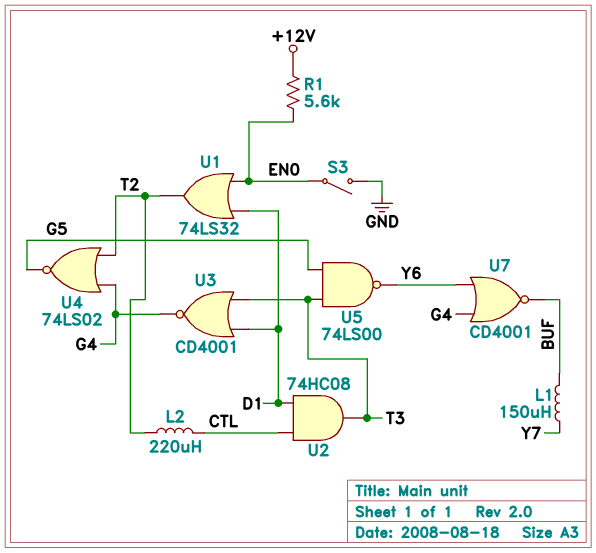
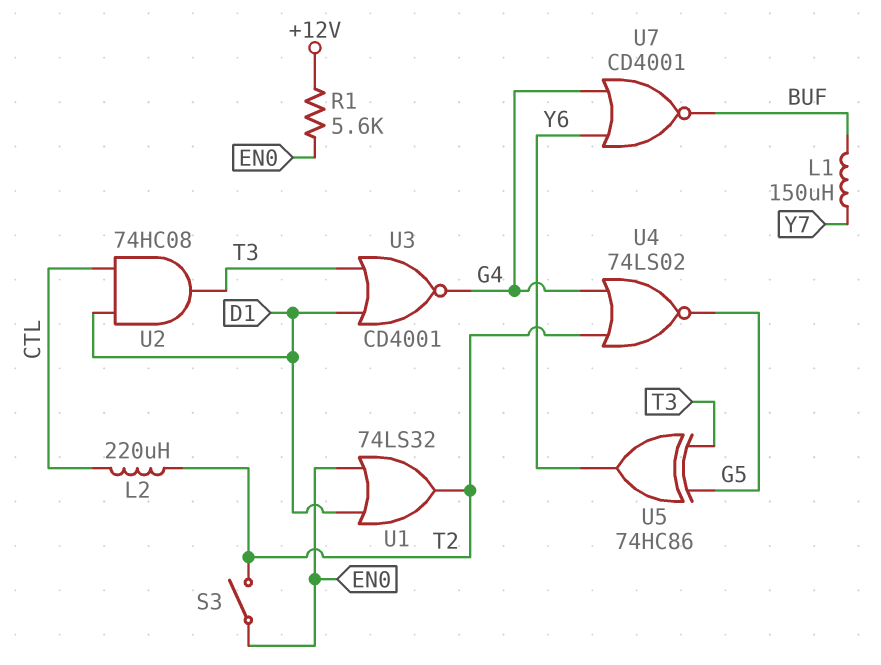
S3: switch (EN0, GND) -> switch (EN0, T2)
U5: NAND 74LS00 (in G5, in T3, out Y6) -> XOR 74HC86 (in G5, in T3, out Y6)

